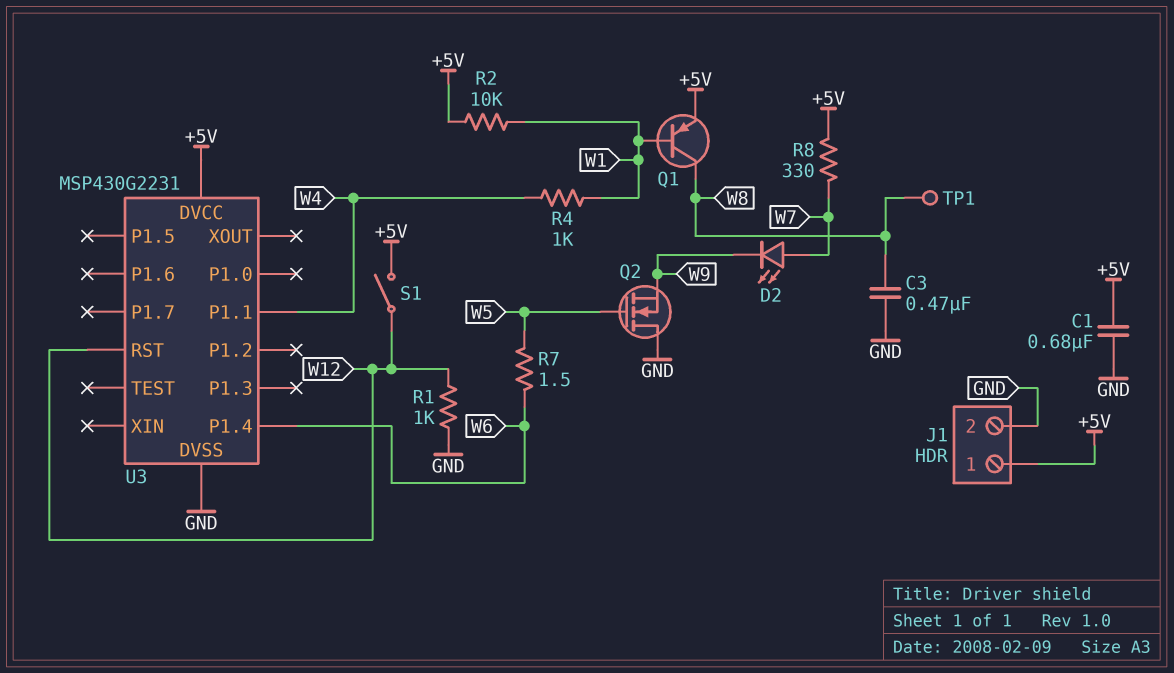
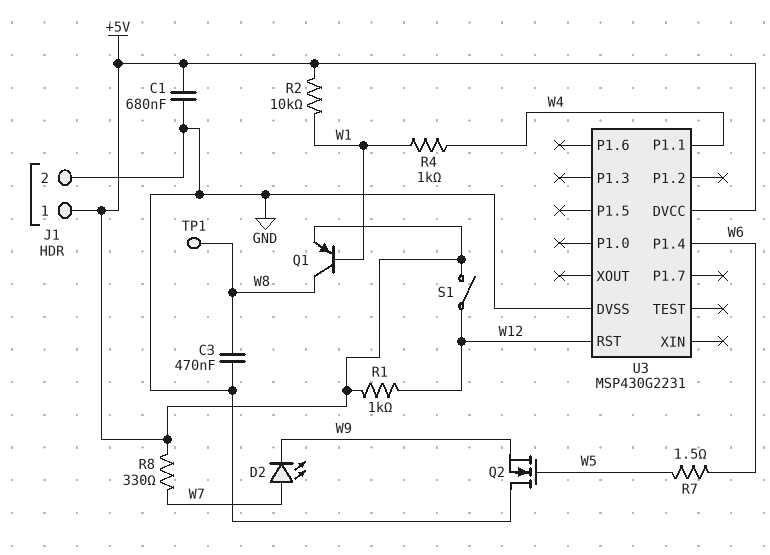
R1: 1k (GND, W12) -> 1k (+5V, W12)

